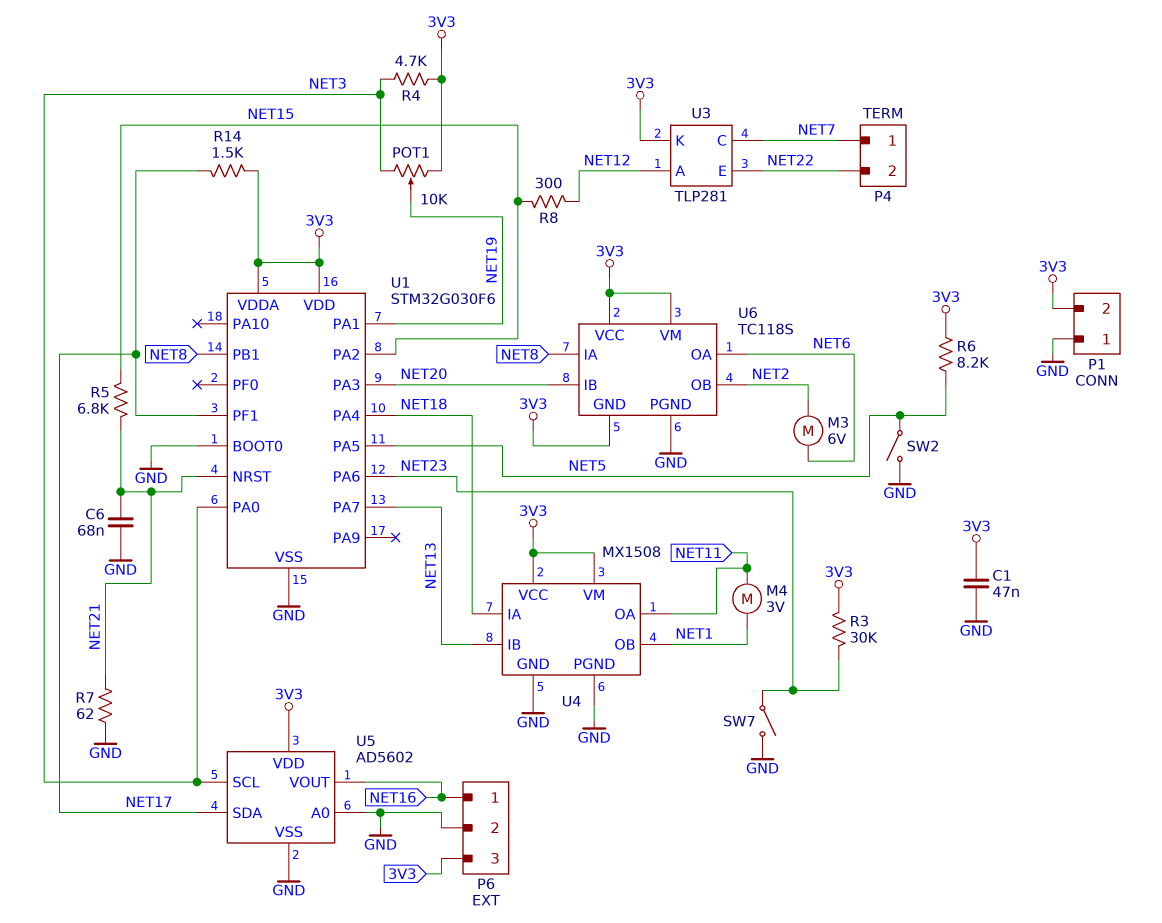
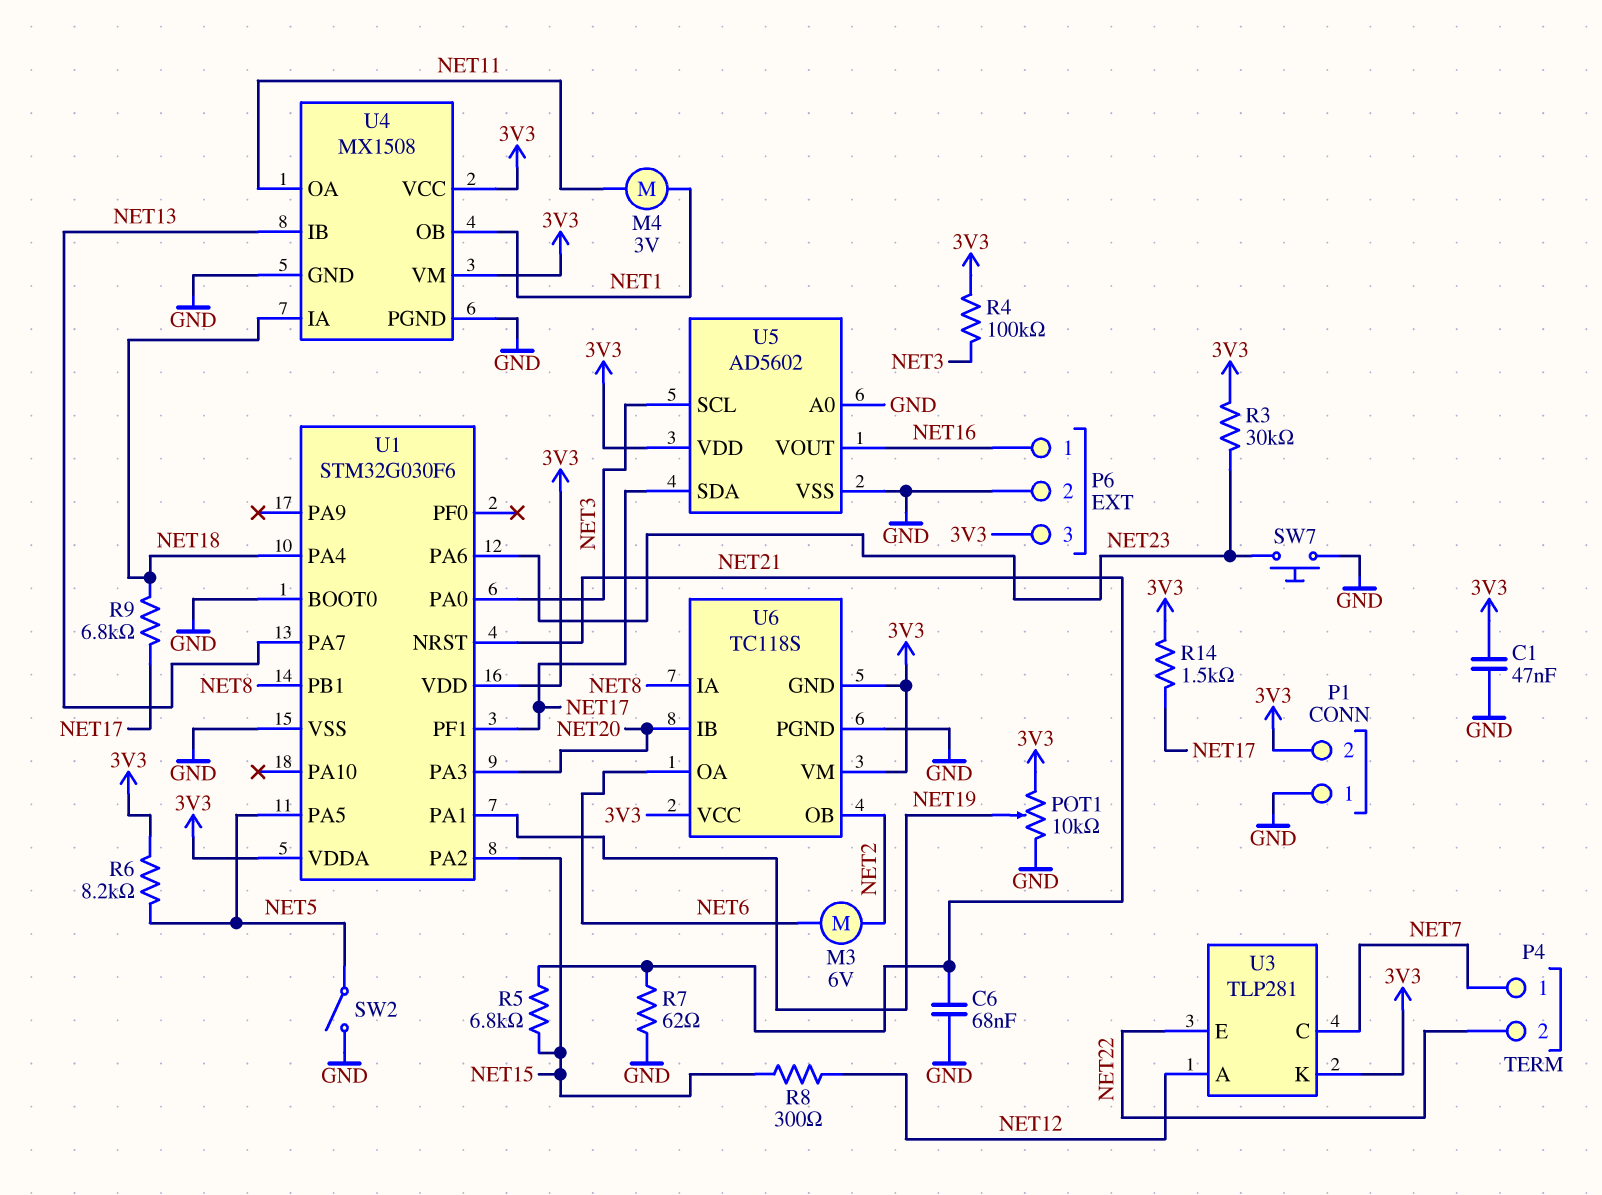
POT1: 10k (3V3, NET3, wiper NET19) -> 10k (3V3, GND, wiper NET19)
R4: 4.7k (3V3, NET3) -> 100k (3V3, NET3)
R9: none -> 6.8k (NET17, NET18)
SW7: switch (GND, NET23) -> button (GND, NET23)

